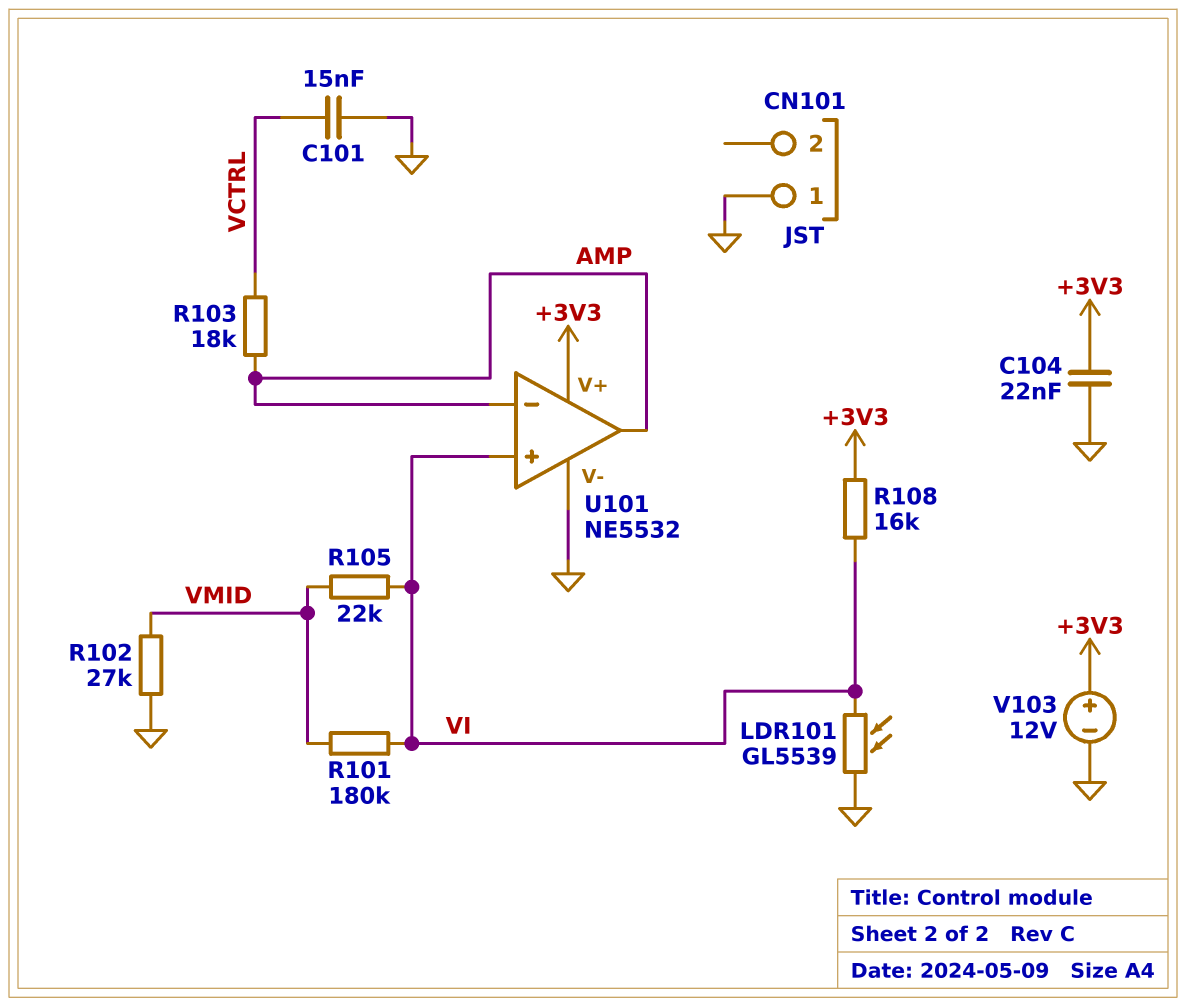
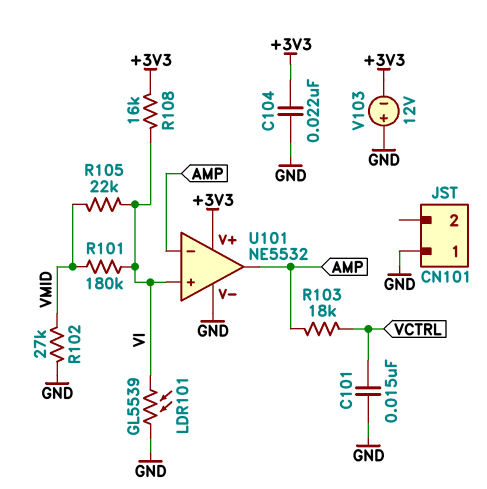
V103: 12V (plus +3V3, minus GND) -> 12V (plus GND, minus +3V3)

